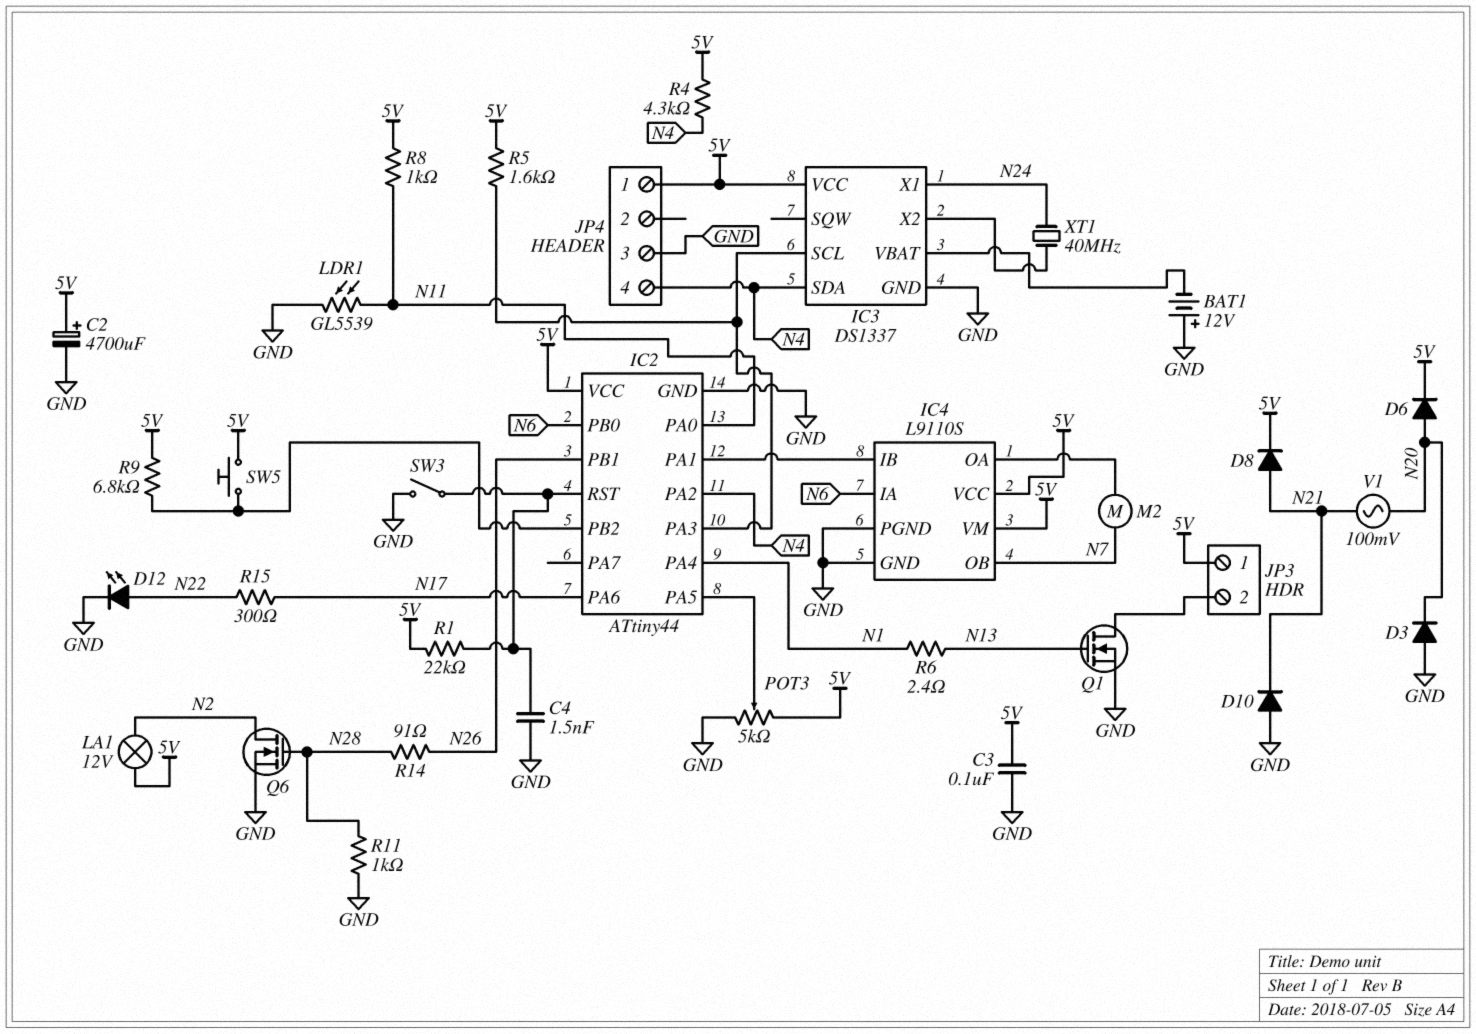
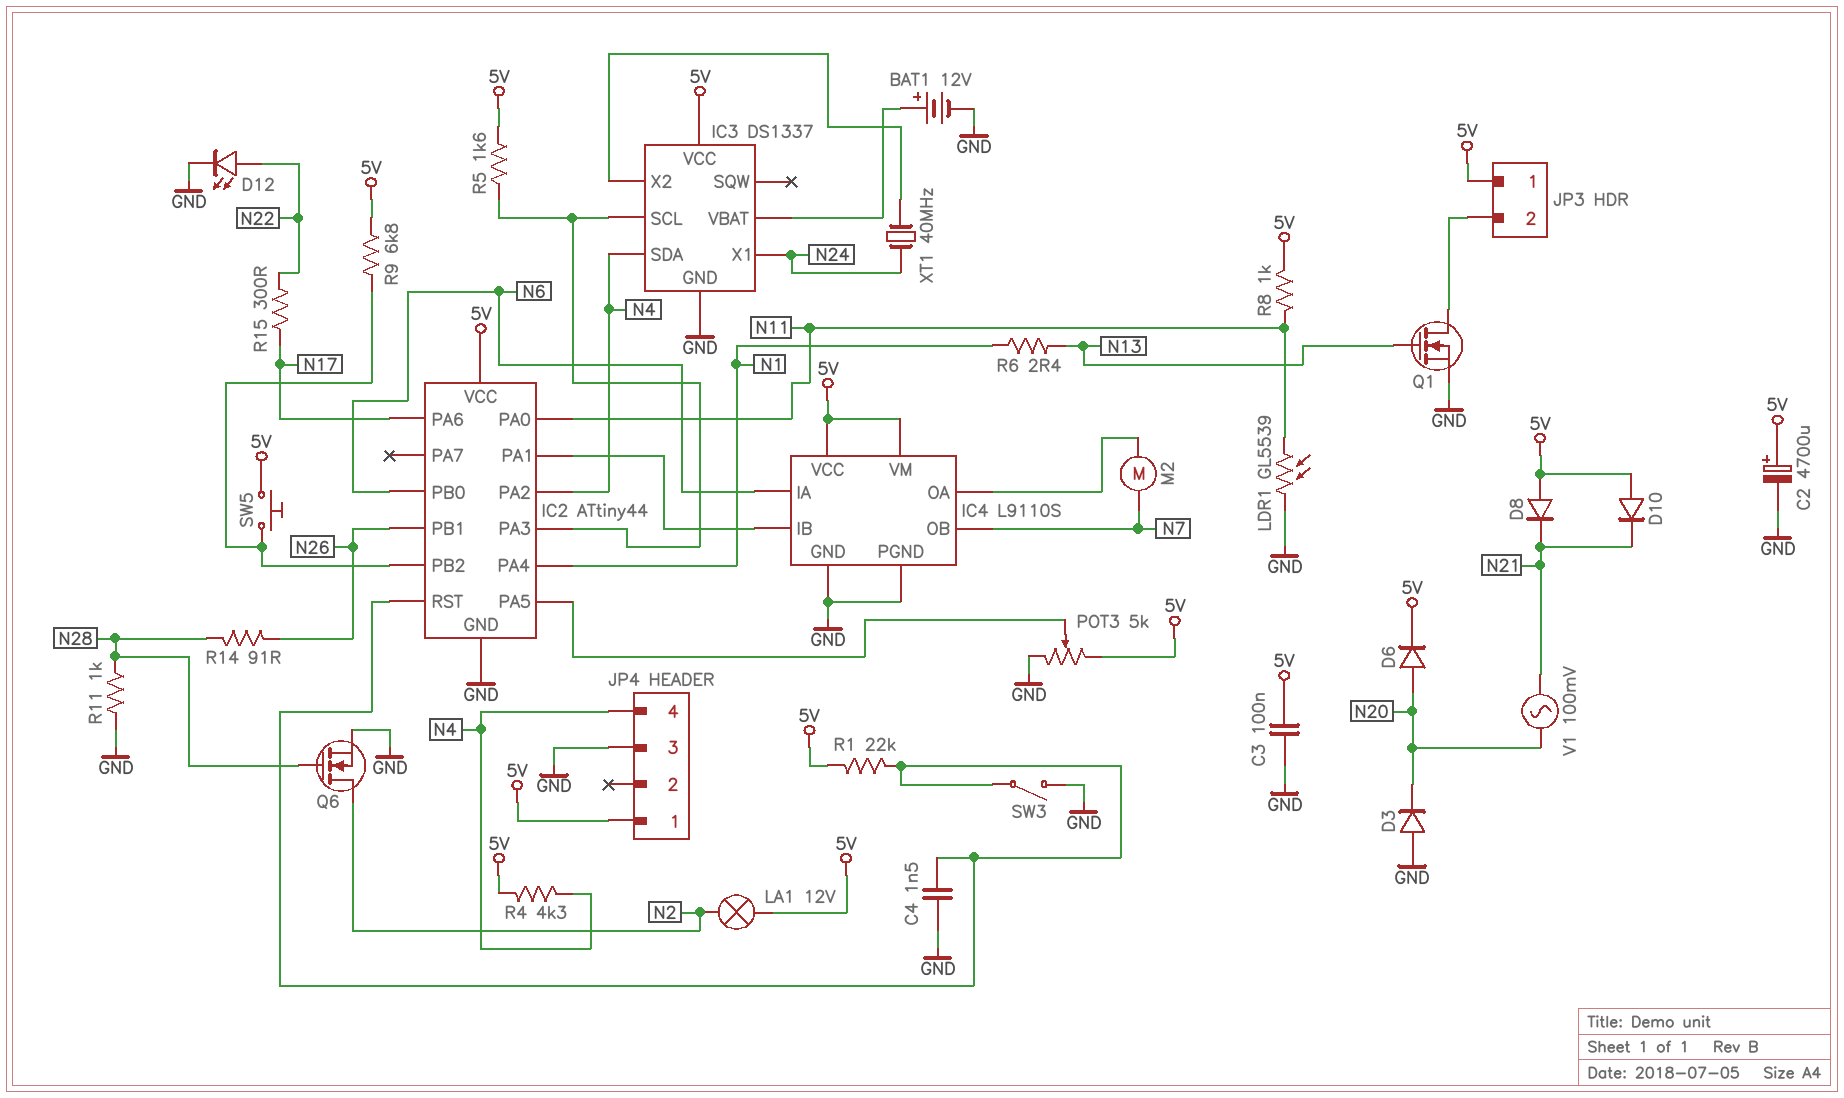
BAT1: 12V (plus GND, minus IC3/VBAT) -> 12V (plus IC3/VBAT, minus GND)
D8: diode (A N21, K 5V) -> diode (A 5V, K N21)
D10: diode (A GND, K N21) -> diode (A 5V, K N21)

